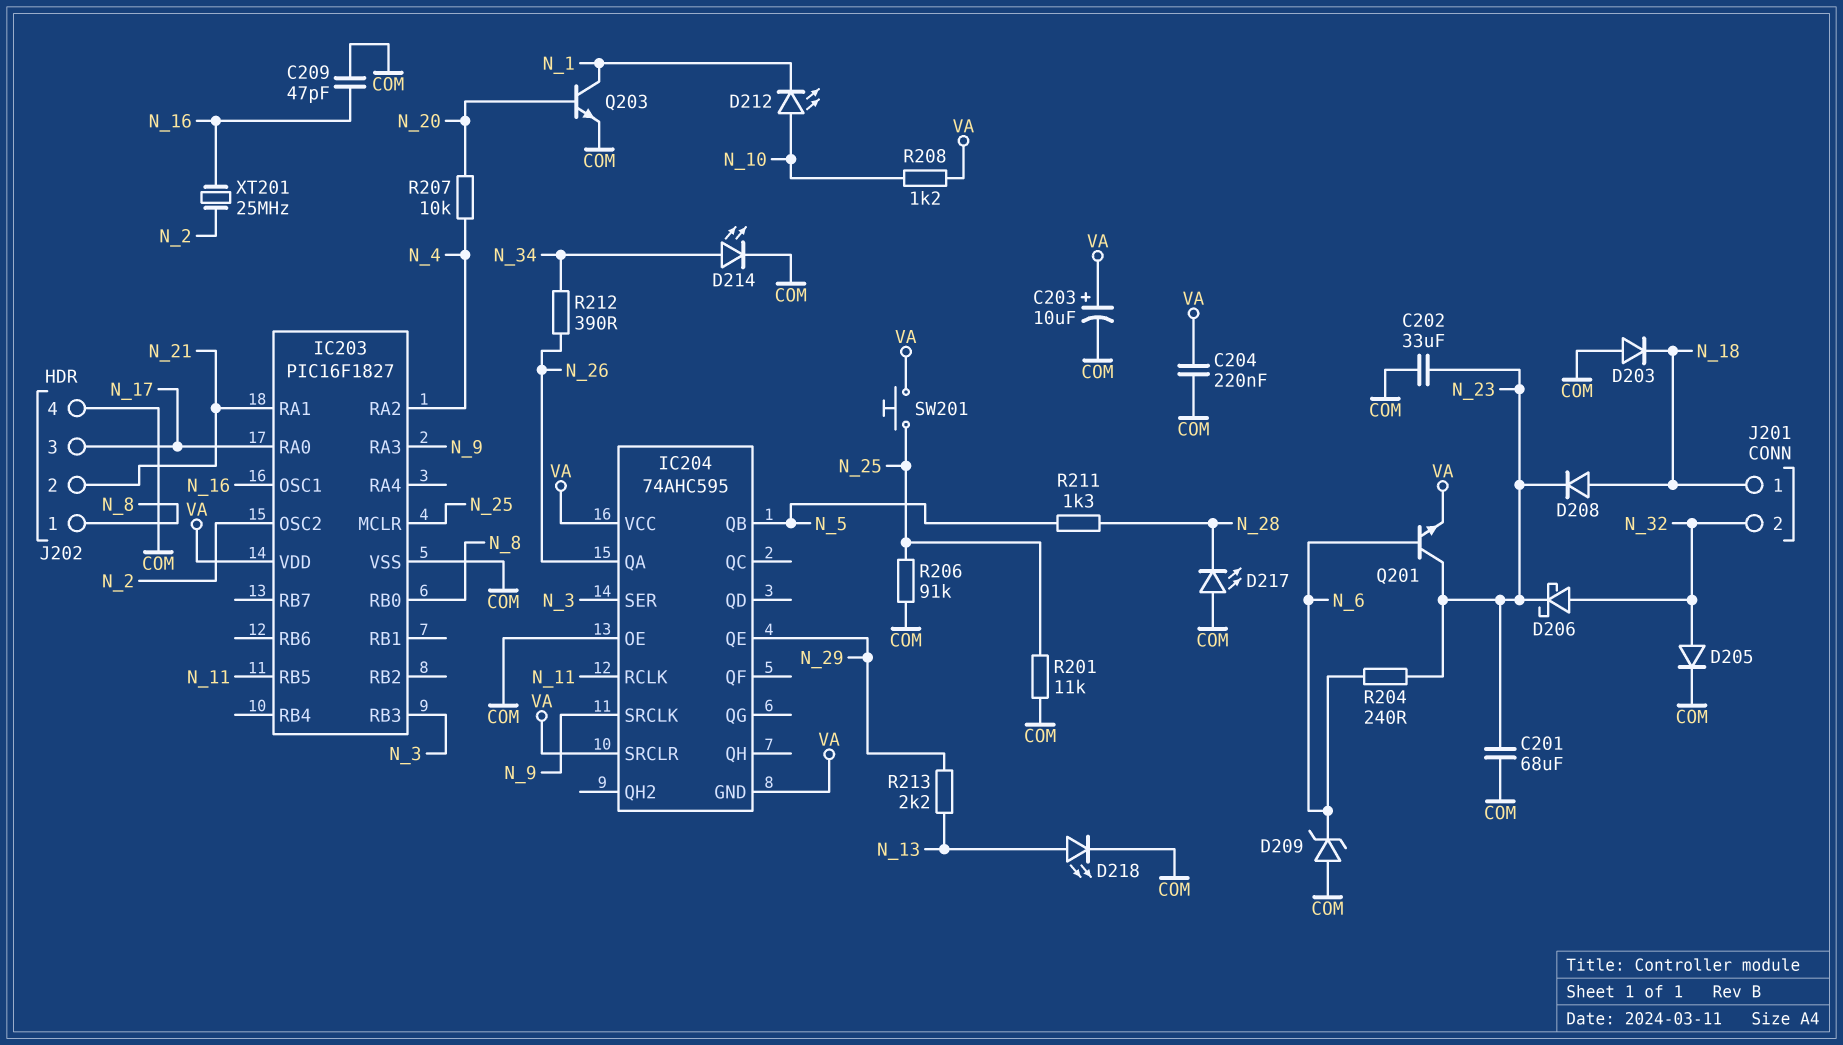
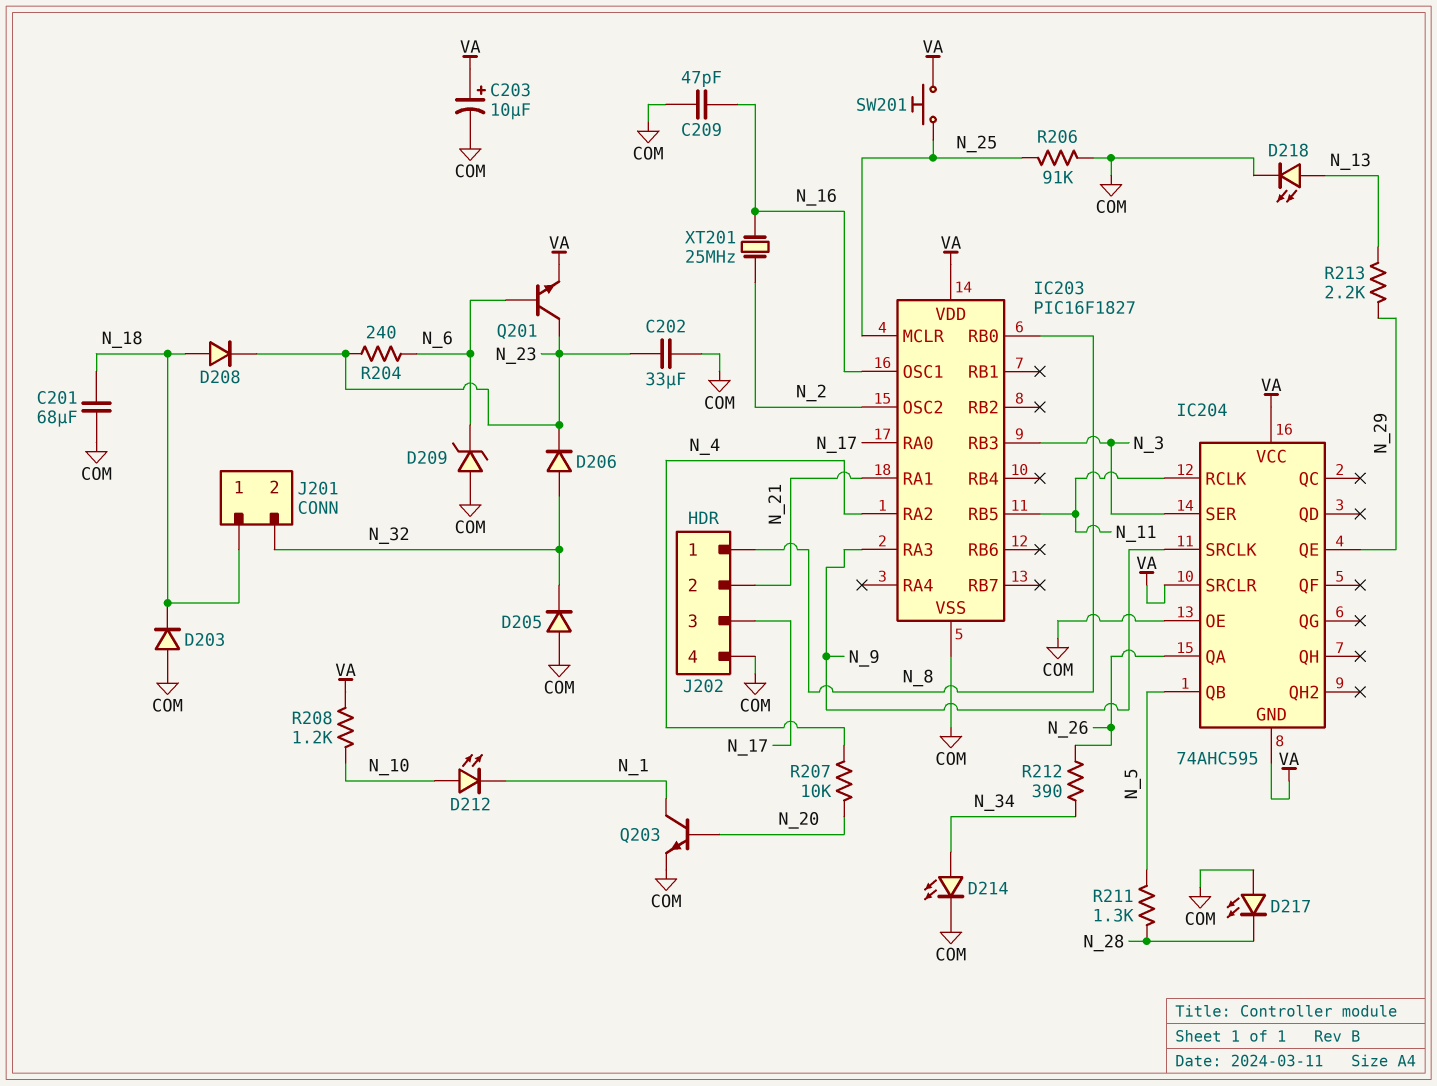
C201: 68uF (COM, N_23) -> 68uF (COM, N_18)
C204: 220nF (COM, VA) -> none
D205: diode (A N_32, K COM) -> diode (A COM, K N_32)
D206: schottky (A N_32, K N_23) -> diode (A N_32, K N_23)
R201: 11k (COM, N_25) -> none

